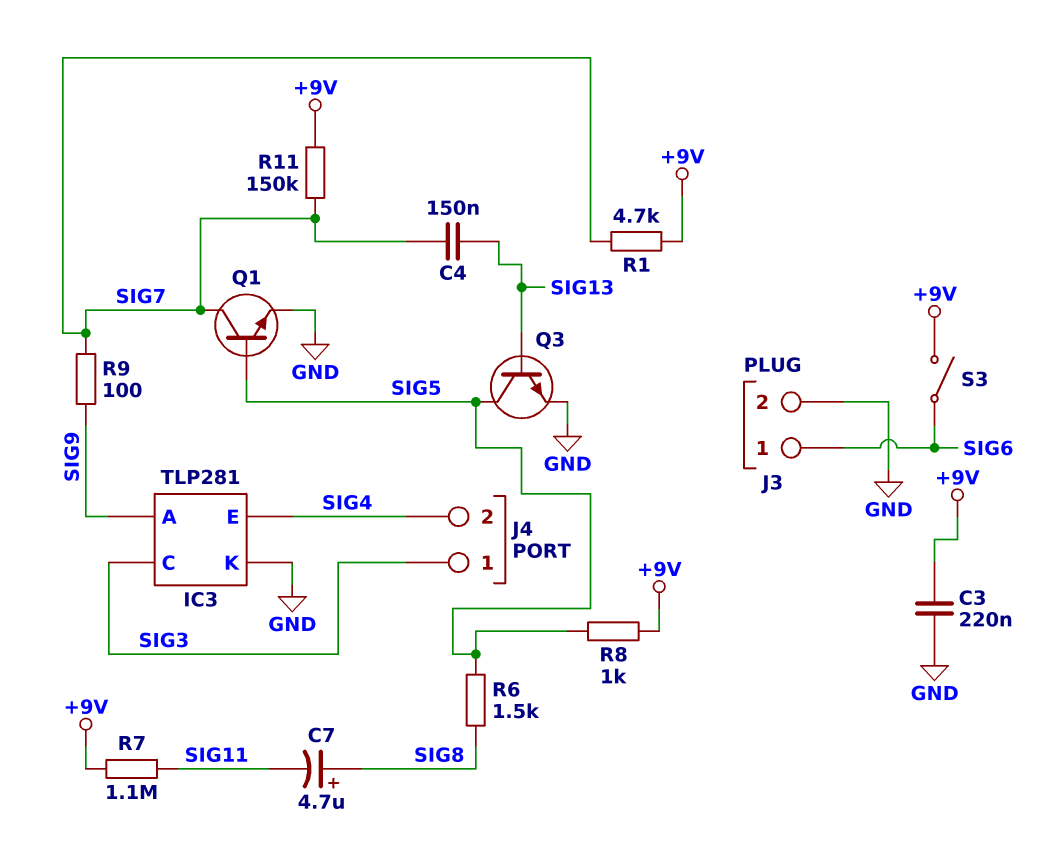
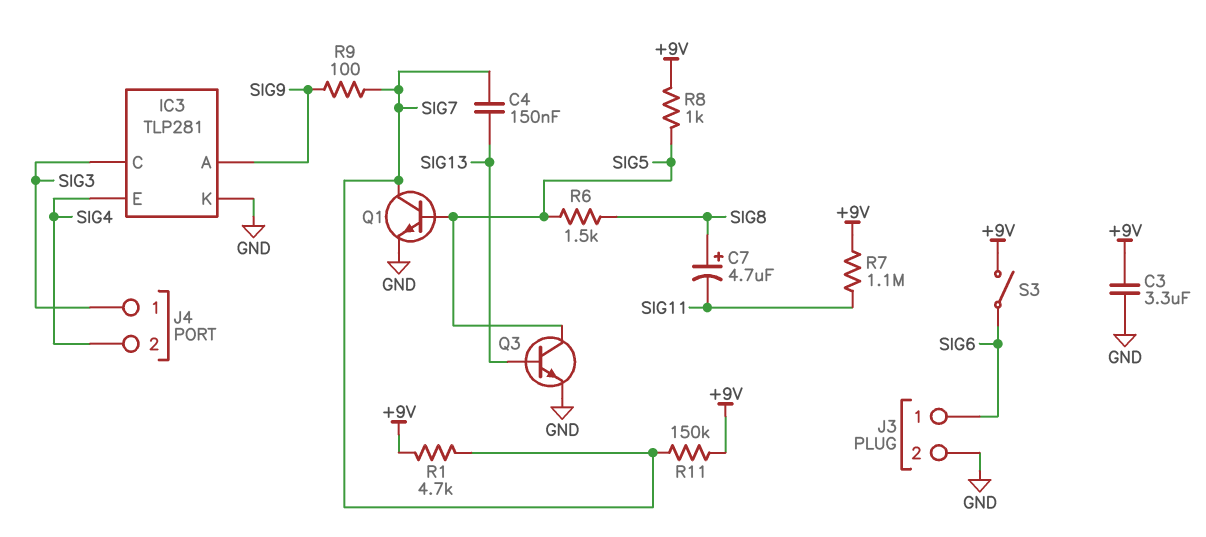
C3: 220nF (+9V, GND) -> 3.3uF (+9V, GND)

